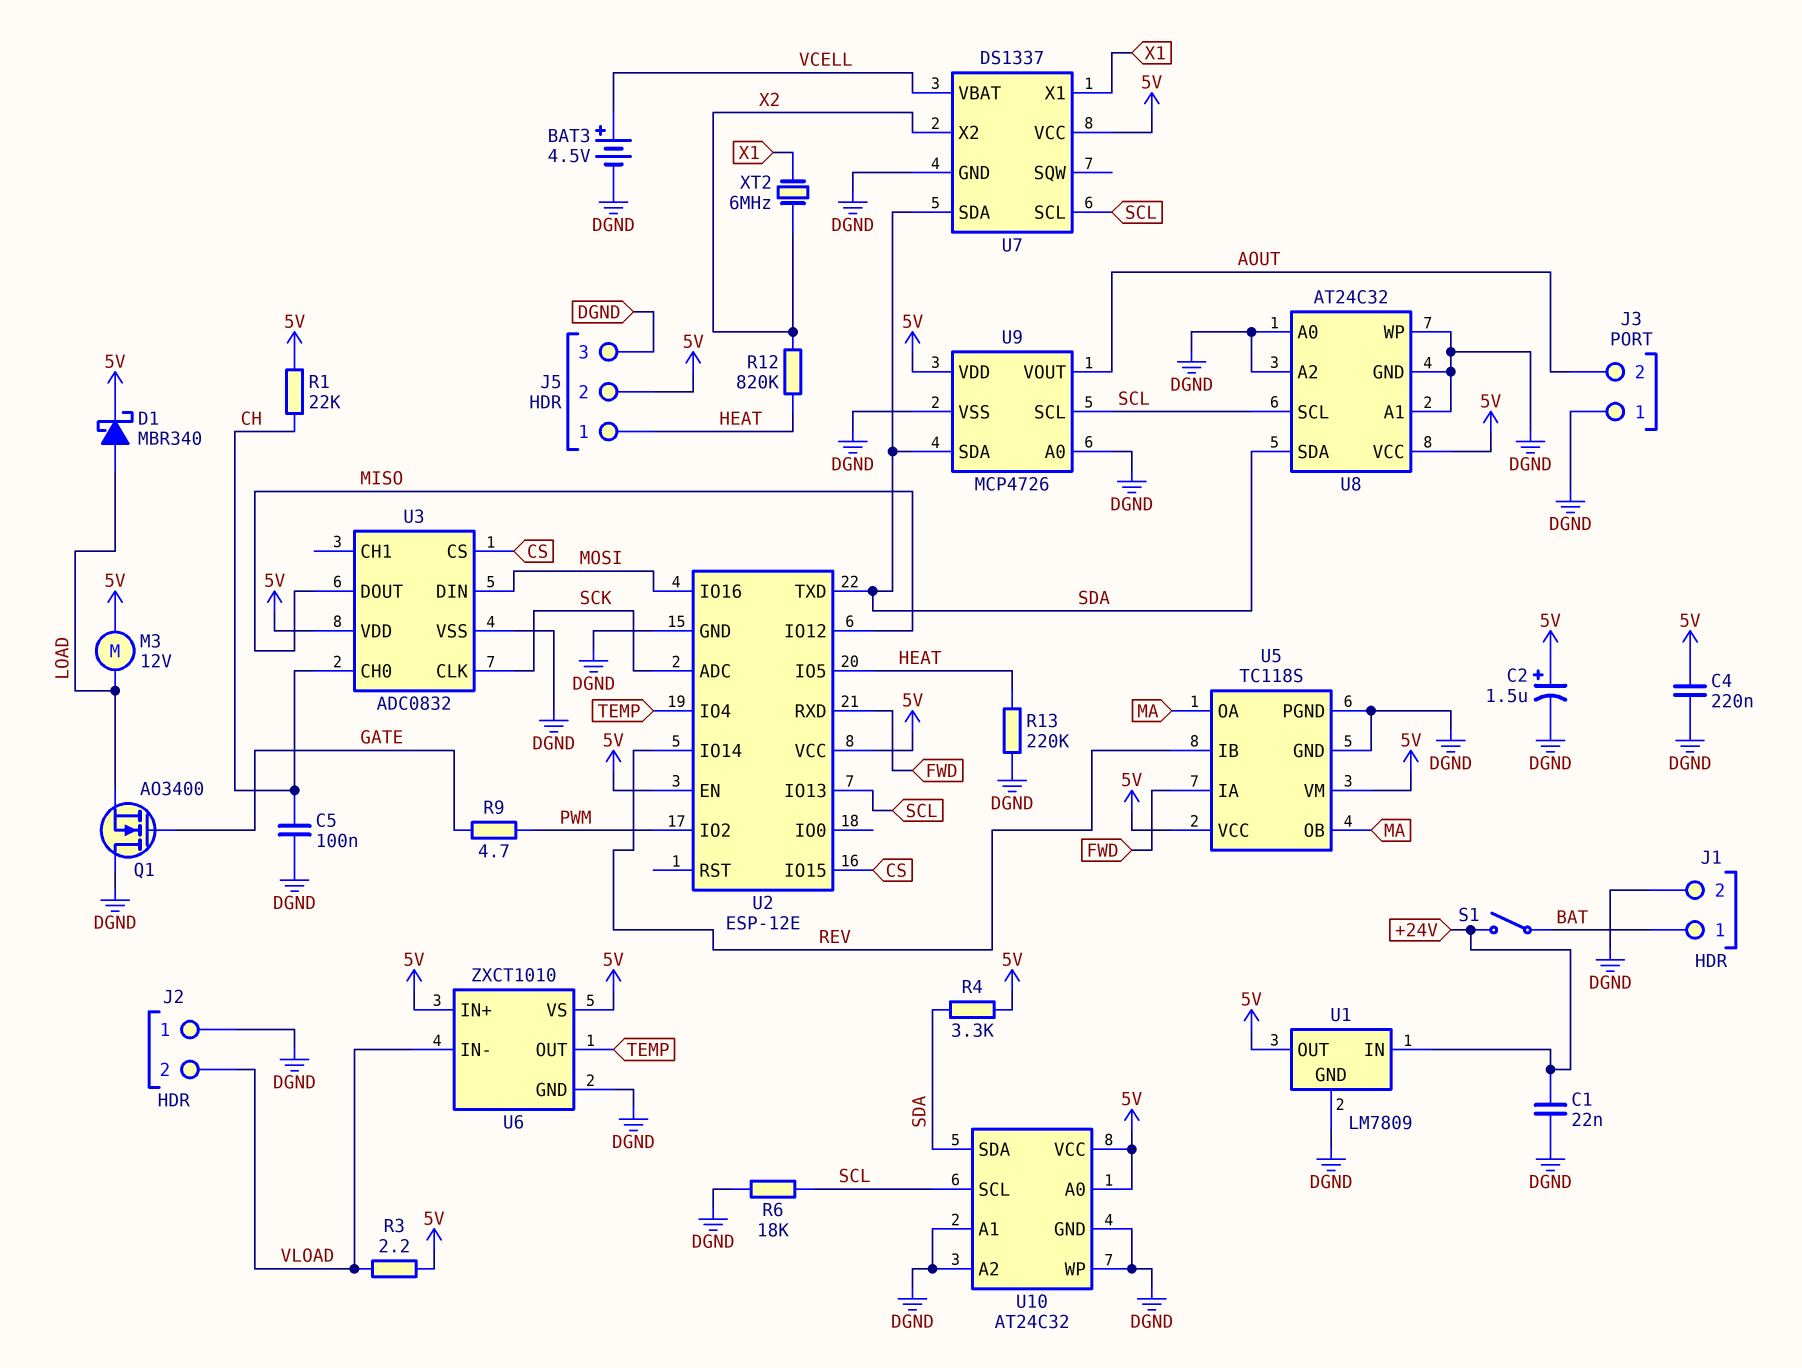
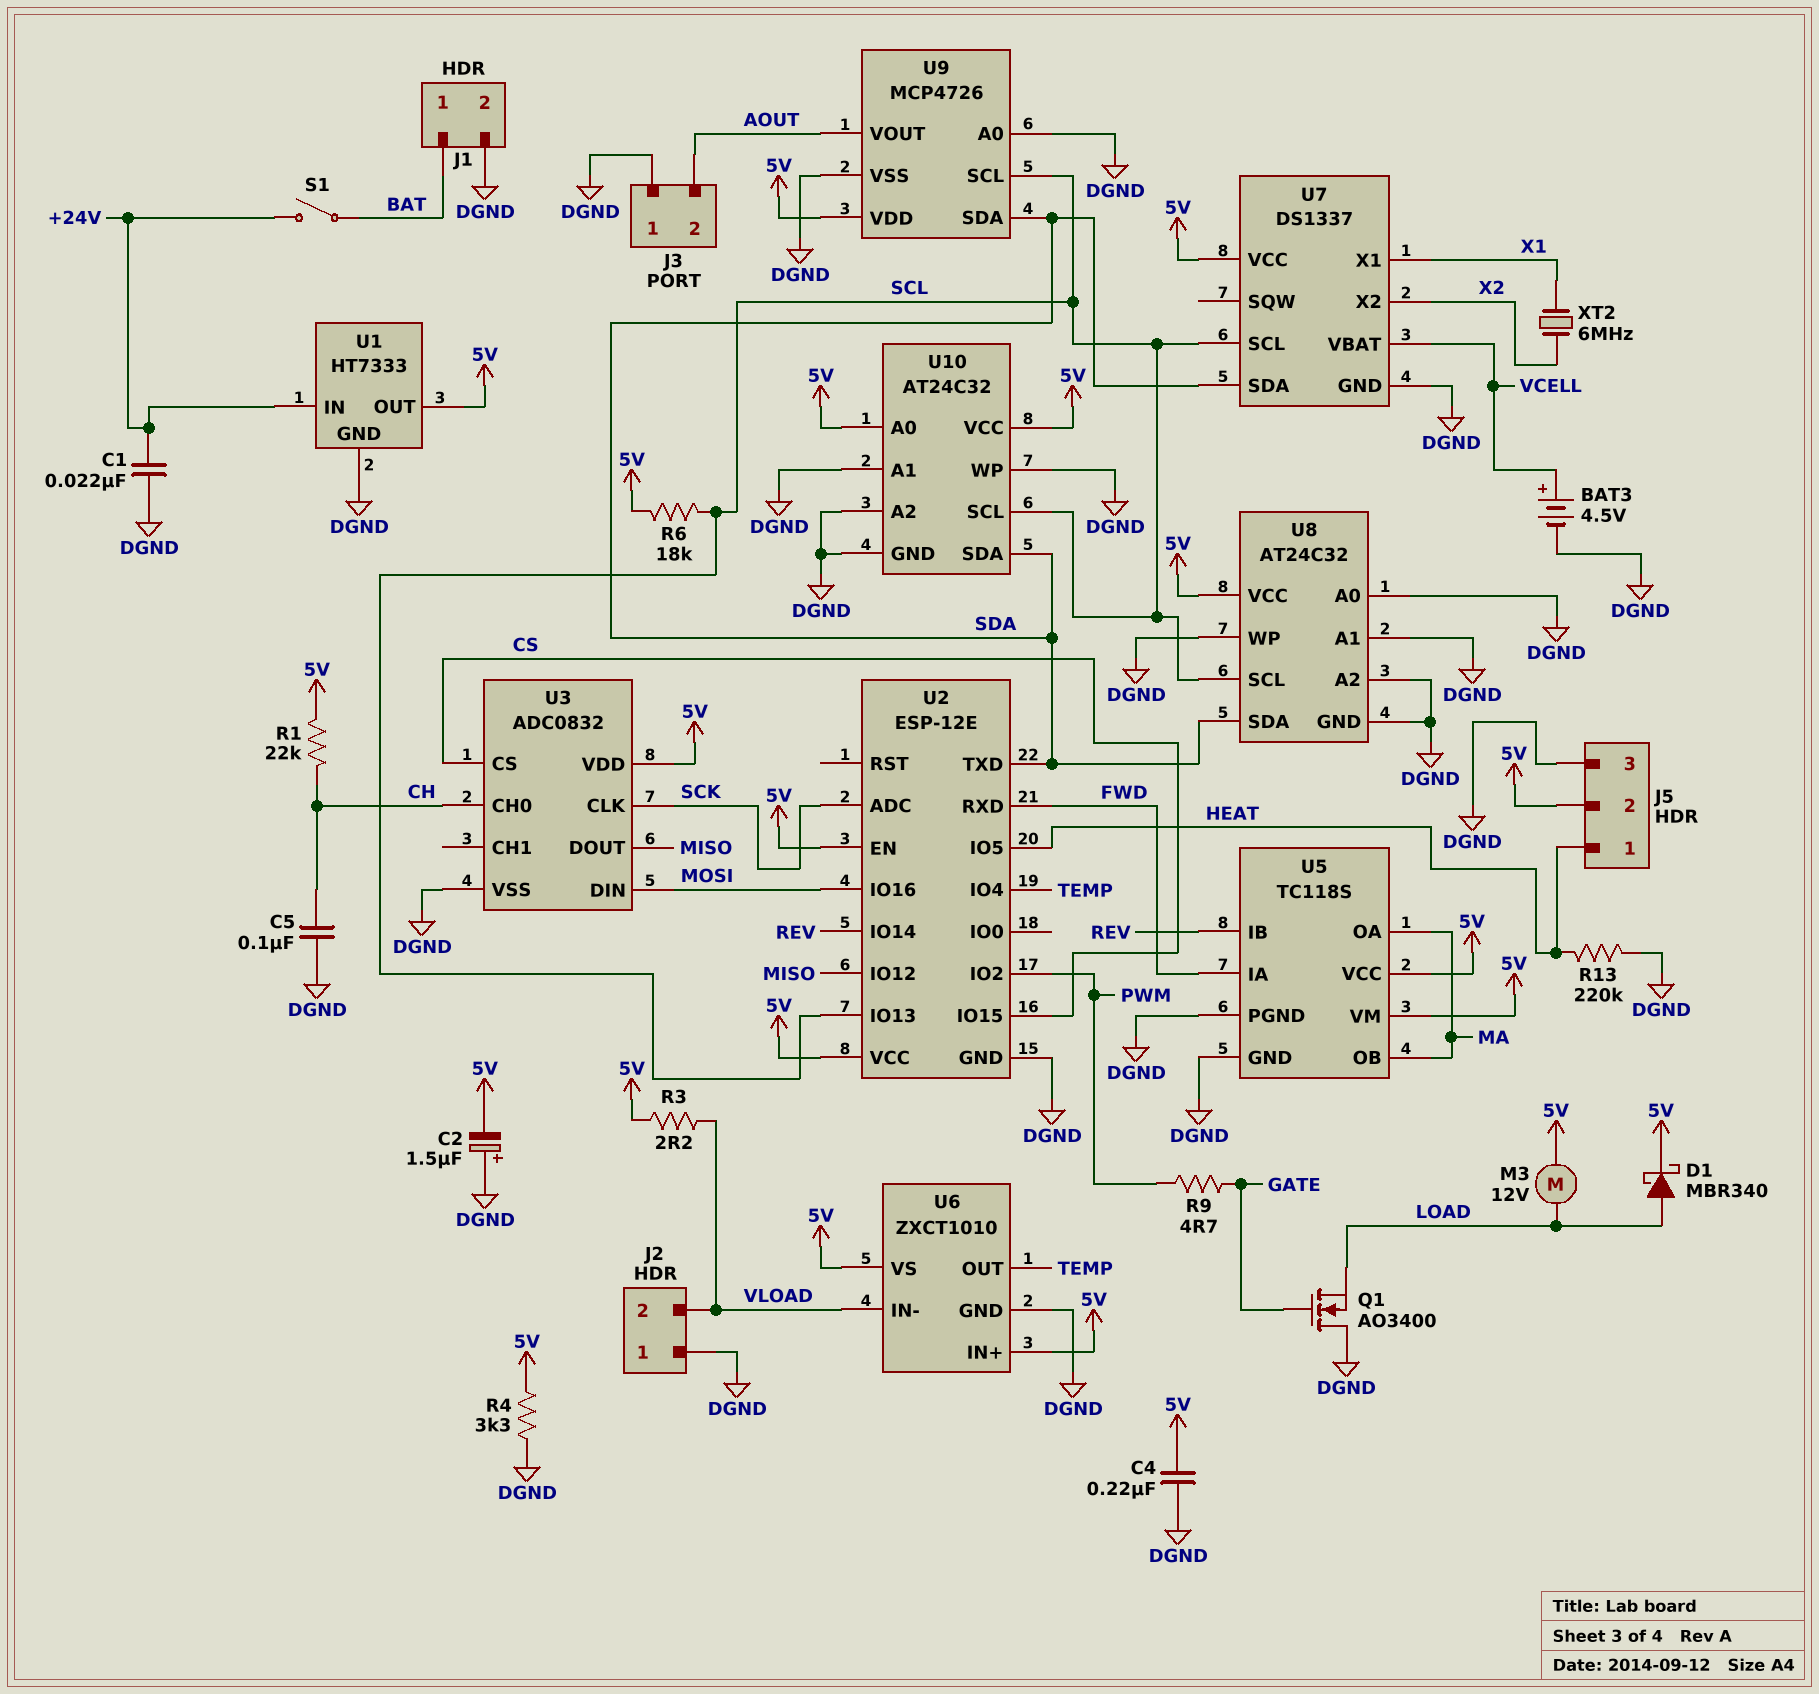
C2: 1.5uF (plus 5V, minus DGND) -> 1.5uF (plus DGND, minus 5V)
R4: 3.3k (5V, SDA) -> 3.3k (5V, DGND)
R6: 18k (DGND, SCL) -> 18k (5V, SCL)
R12: 820k (HEAT, X2) -> none
U1: LM7809 -> HT7333

